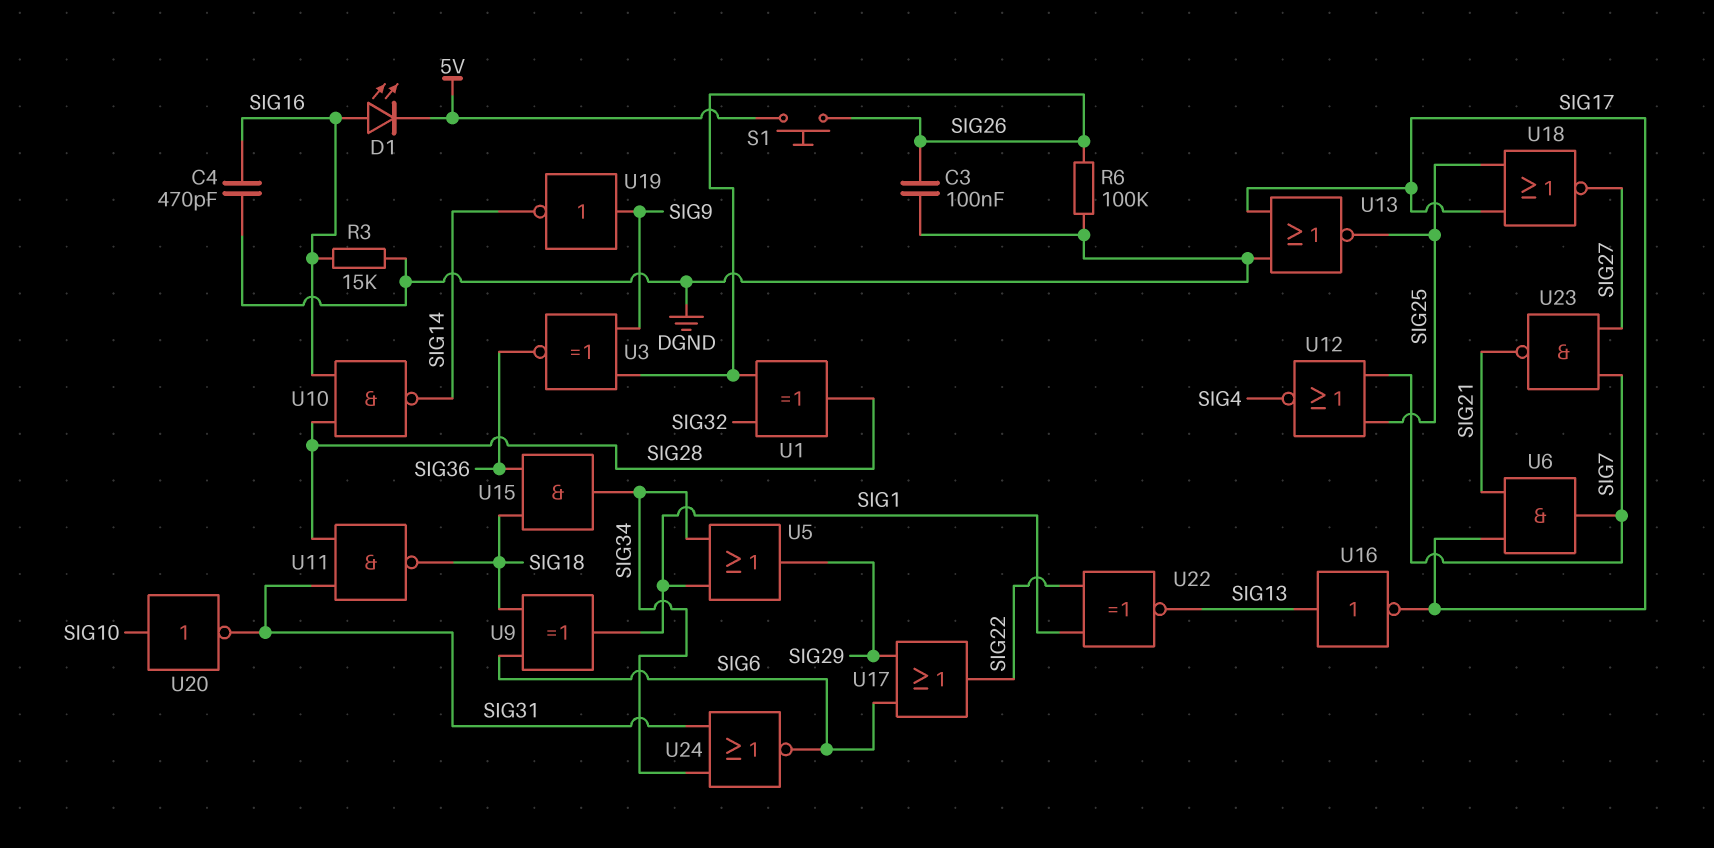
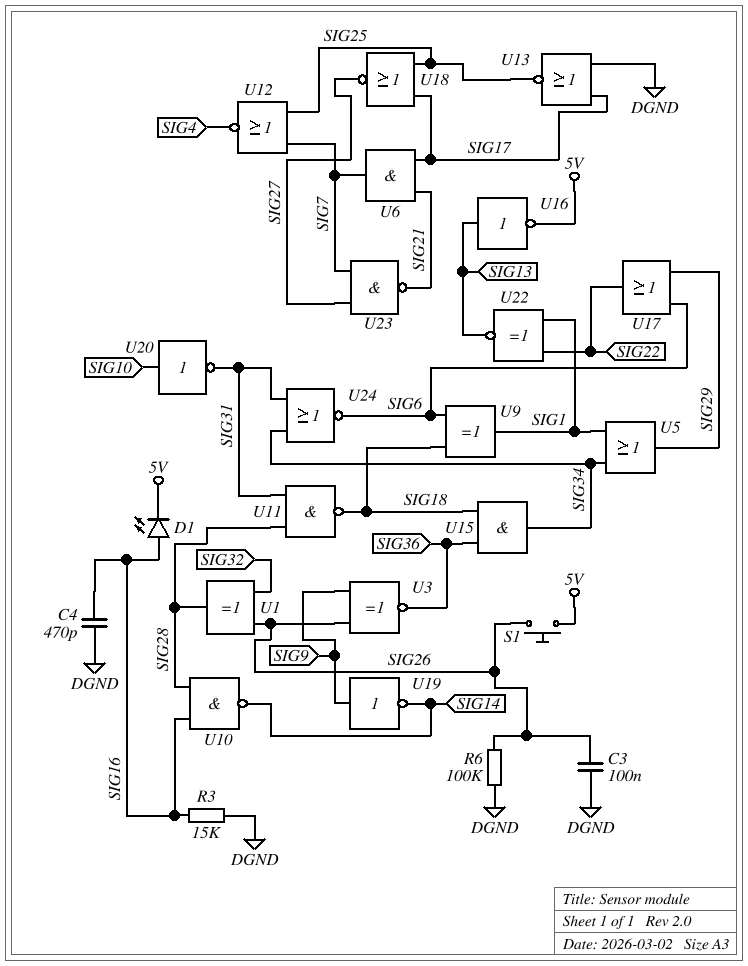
U16: NOT (in SIG13, out SIG17) -> NOT (in SIG13, out 5V)

